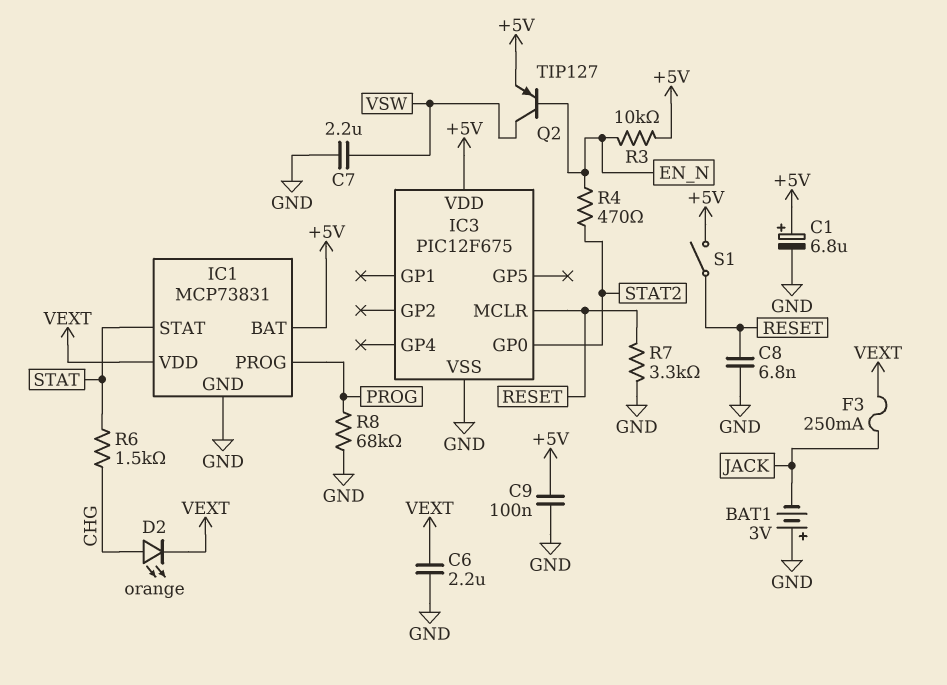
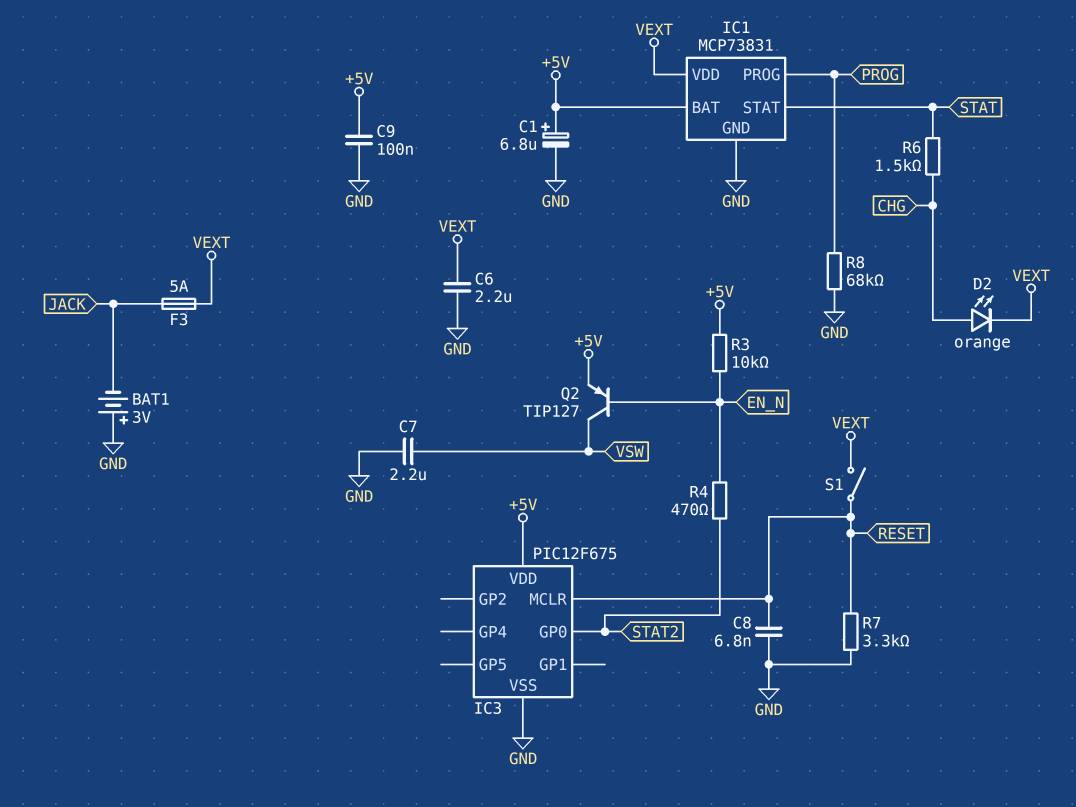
F3: 250mA (JACK, VEXT) -> 5A (JACK, VEXT)
S1: switch (+5V, RESET) -> switch (RESET, VEXT)

